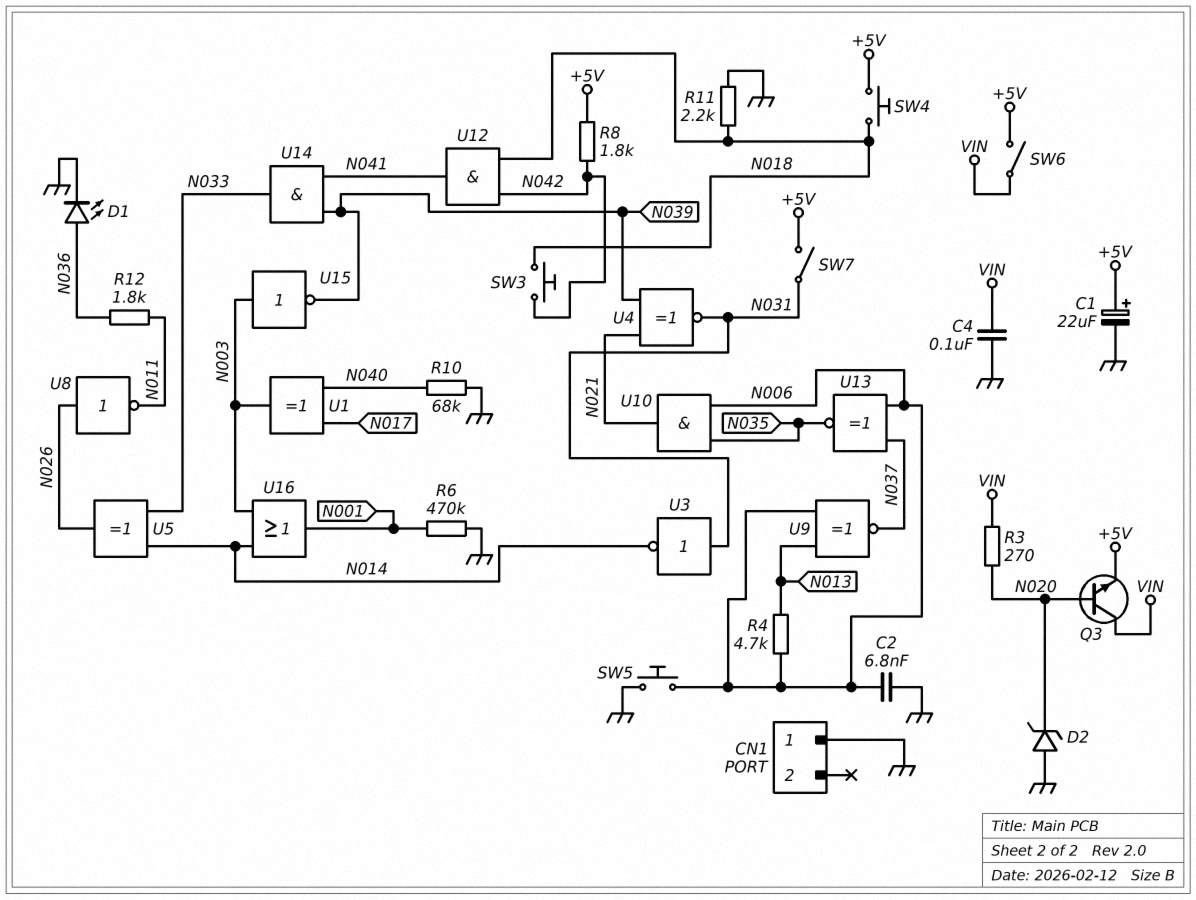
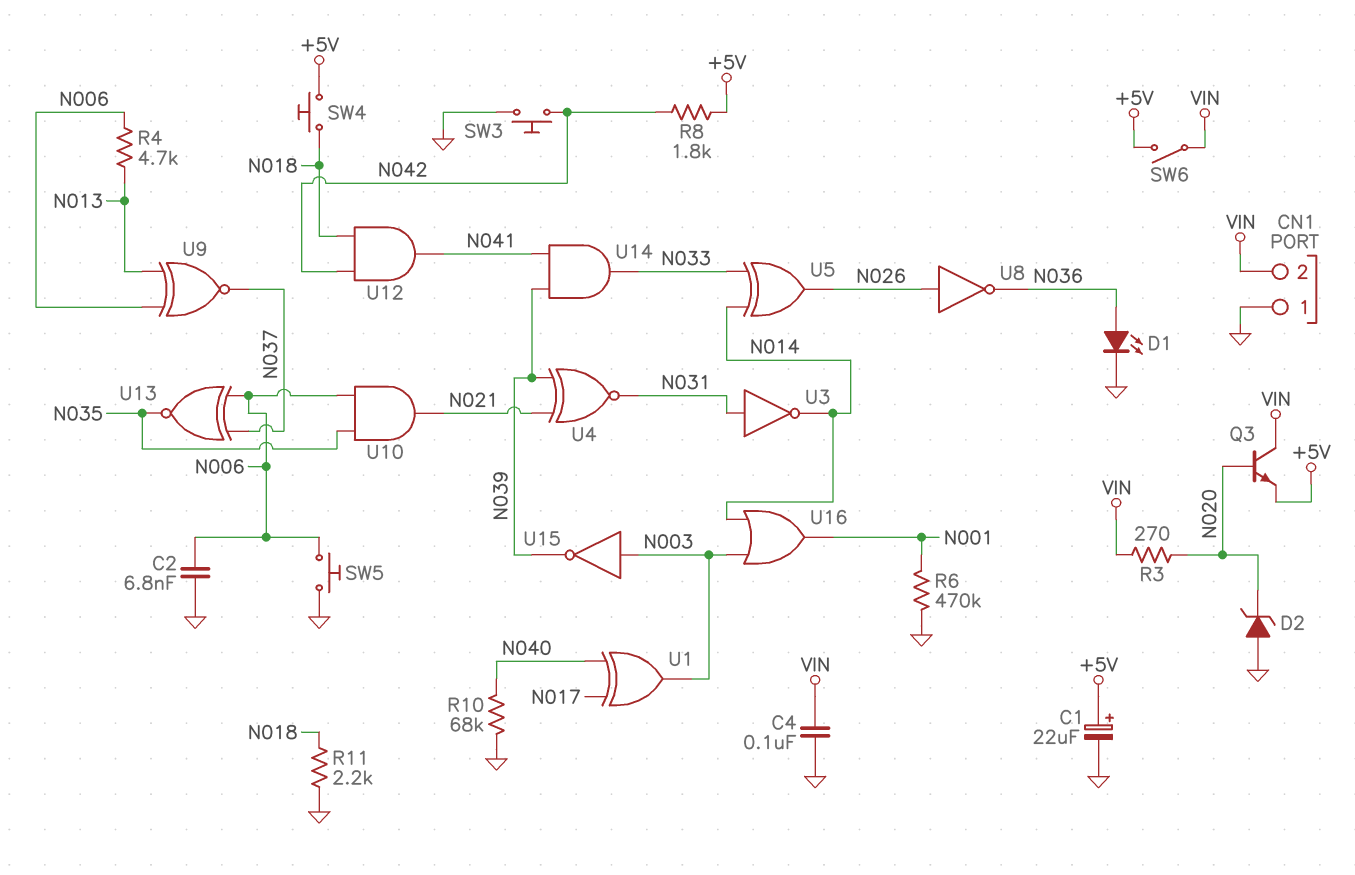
CN1 pin 2: none -> VIN
R12: 1.8k (N011, N036) -> none
SW3: button (N018, N042) -> button (GND, N042)
SW7: switch (+5V, N031) -> none
U8: NOT (in N026, out N011) -> NOT (in N026, out N036)

